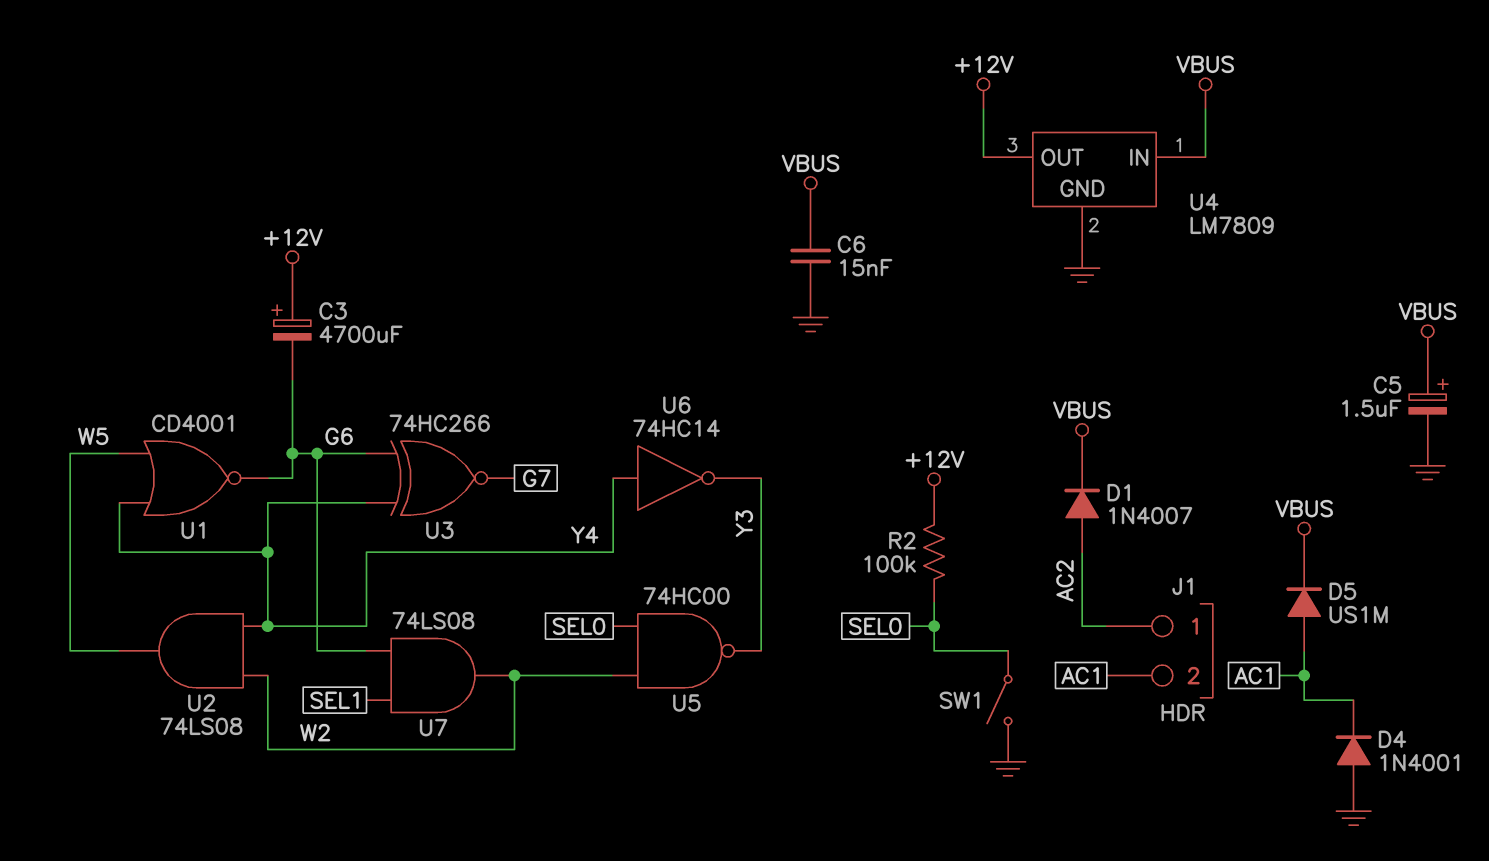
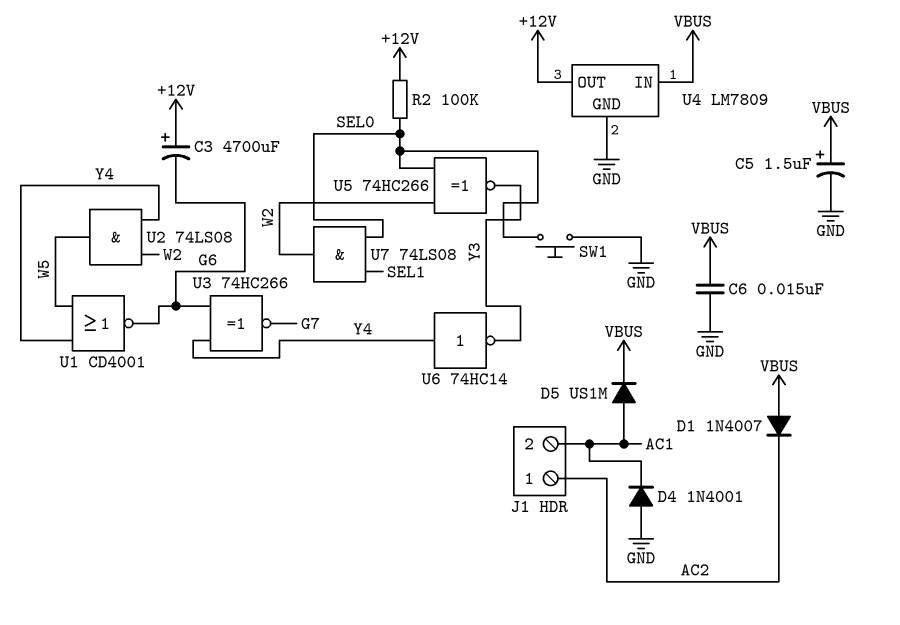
D1: diode 1N4007 (A AC2, K VBUS) -> diode 1N4007 (A VBUS, K AC2)
SW1: switch (GND, SEL0) -> button (GND, SEL0)
U5: NAND 74HC00 (in SEL0, in W2, out Y3) -> XNOR 74HC266 (in SEL0, in W2, out Y3)
U7: AND 74LS08 (in G6, in SEL1, out W2) -> AND 74LS08 (in SEL0, in SEL1, out W2)

